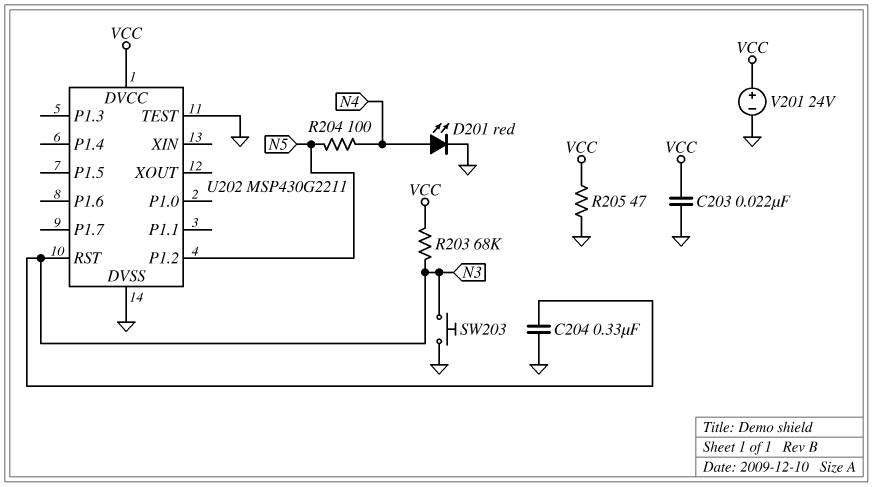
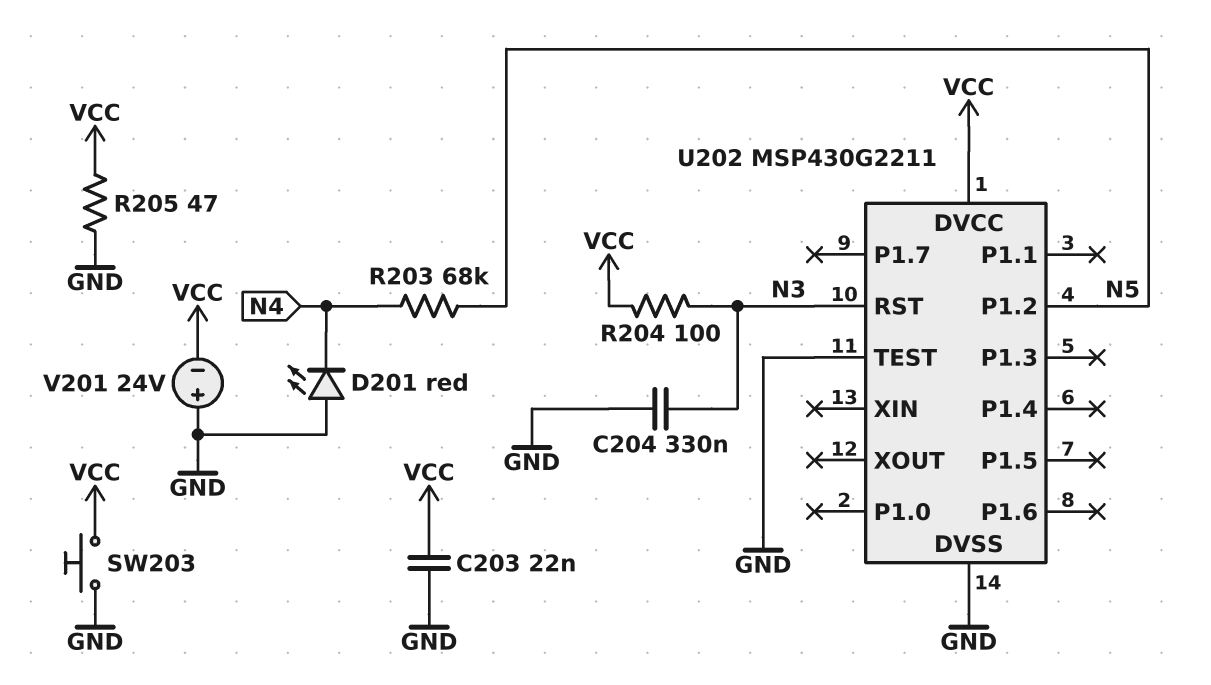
D201: LED red (A N4, K GND) -> LED red (A GND, K N4)
R203: 68k (N3, VCC) -> 68k (N4, N5)
R204: 100 (N4, N5) -> 100 (N3, VCC)
SW203: button (GND, N3) -> button (GND, VCC)
V201: 24V (plus VCC, minus GND) -> 24V (plus GND, minus VCC)

